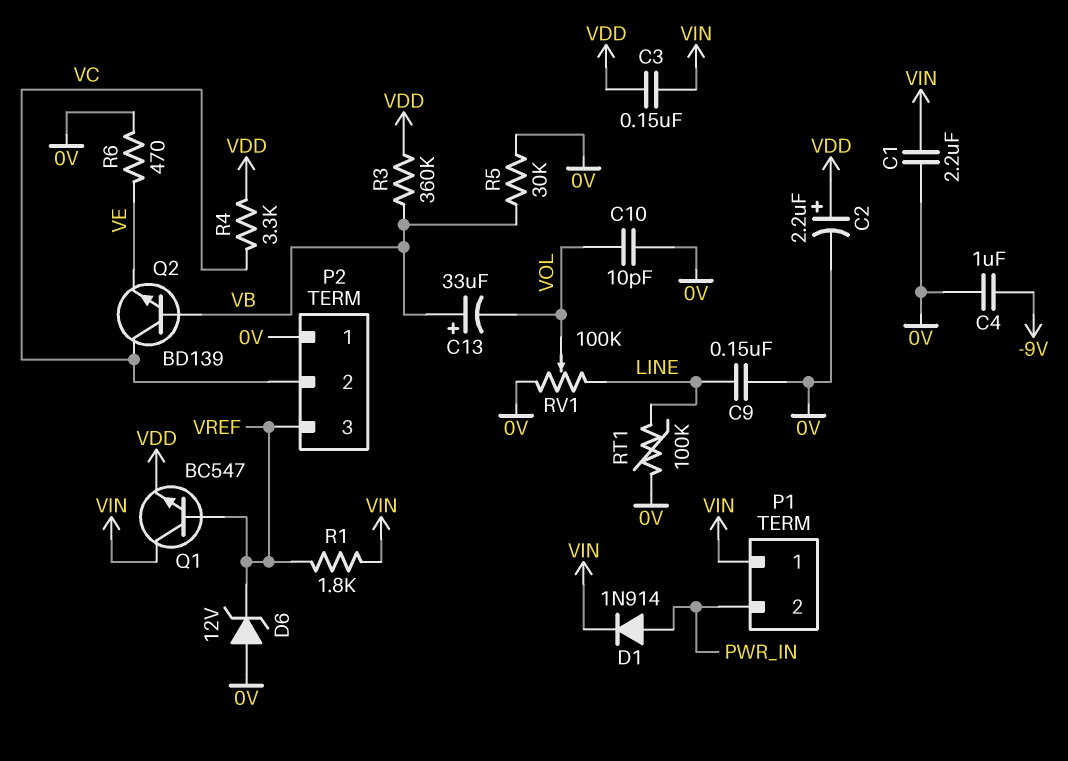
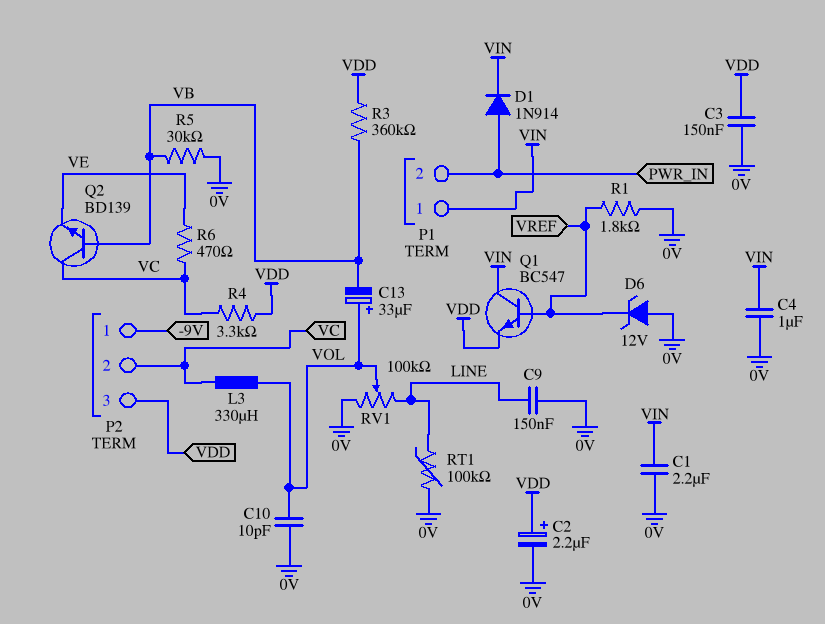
C3: 150nF (VDD, VIN) -> 150nF (0V, VDD)
C4: 1uF (-9V, 0V) -> 1uF (0V, VIN)
C13: 33uF (plus VB, minus VOL) -> 33uF (plus VOL, minus VB)
L3: none -> 330uH (VC, VOL)
P2 pin 1: 0V -> -9V
P2 pin 3: VREF -> VDD
R1: 1.8k (VIN, VREF) -> 1.8k (0V, VREF)
R6: 470 (0V, VE) -> 470 (VC, VE)

